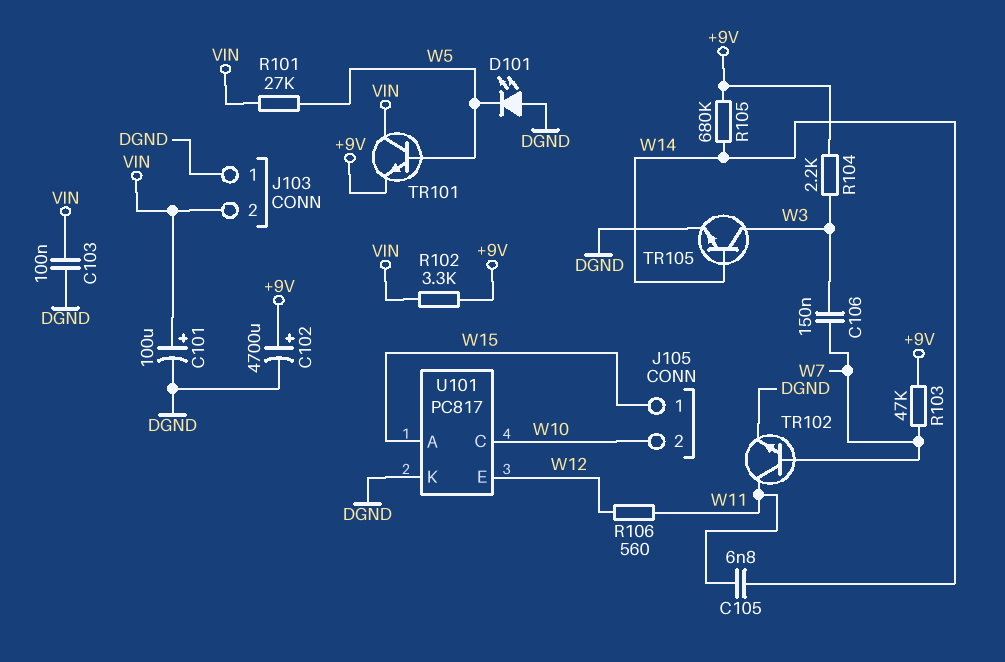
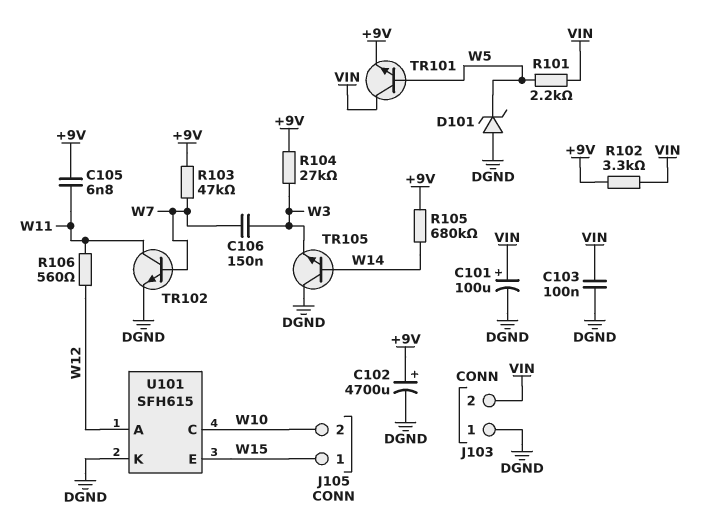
C105: 6.8nF (W11, W14) -> 6.8nF (+9V, W11)
D101: LED (A DGND, K W5) -> zener (A DGND, K W5)
R101: 27k (VIN, W5) -> 2.2k (VIN, W5)
R104: 2.2k (+9V, W3) -> 27k (+9V, W3)
TR105: NPN (B W14, C W3, E DGND) -> NPN (B W14, C DGND, E W3)
U101: PC817 -> SFH615
U101 pin A: W15 -> W12
U101 pin E: W12 -> W15

